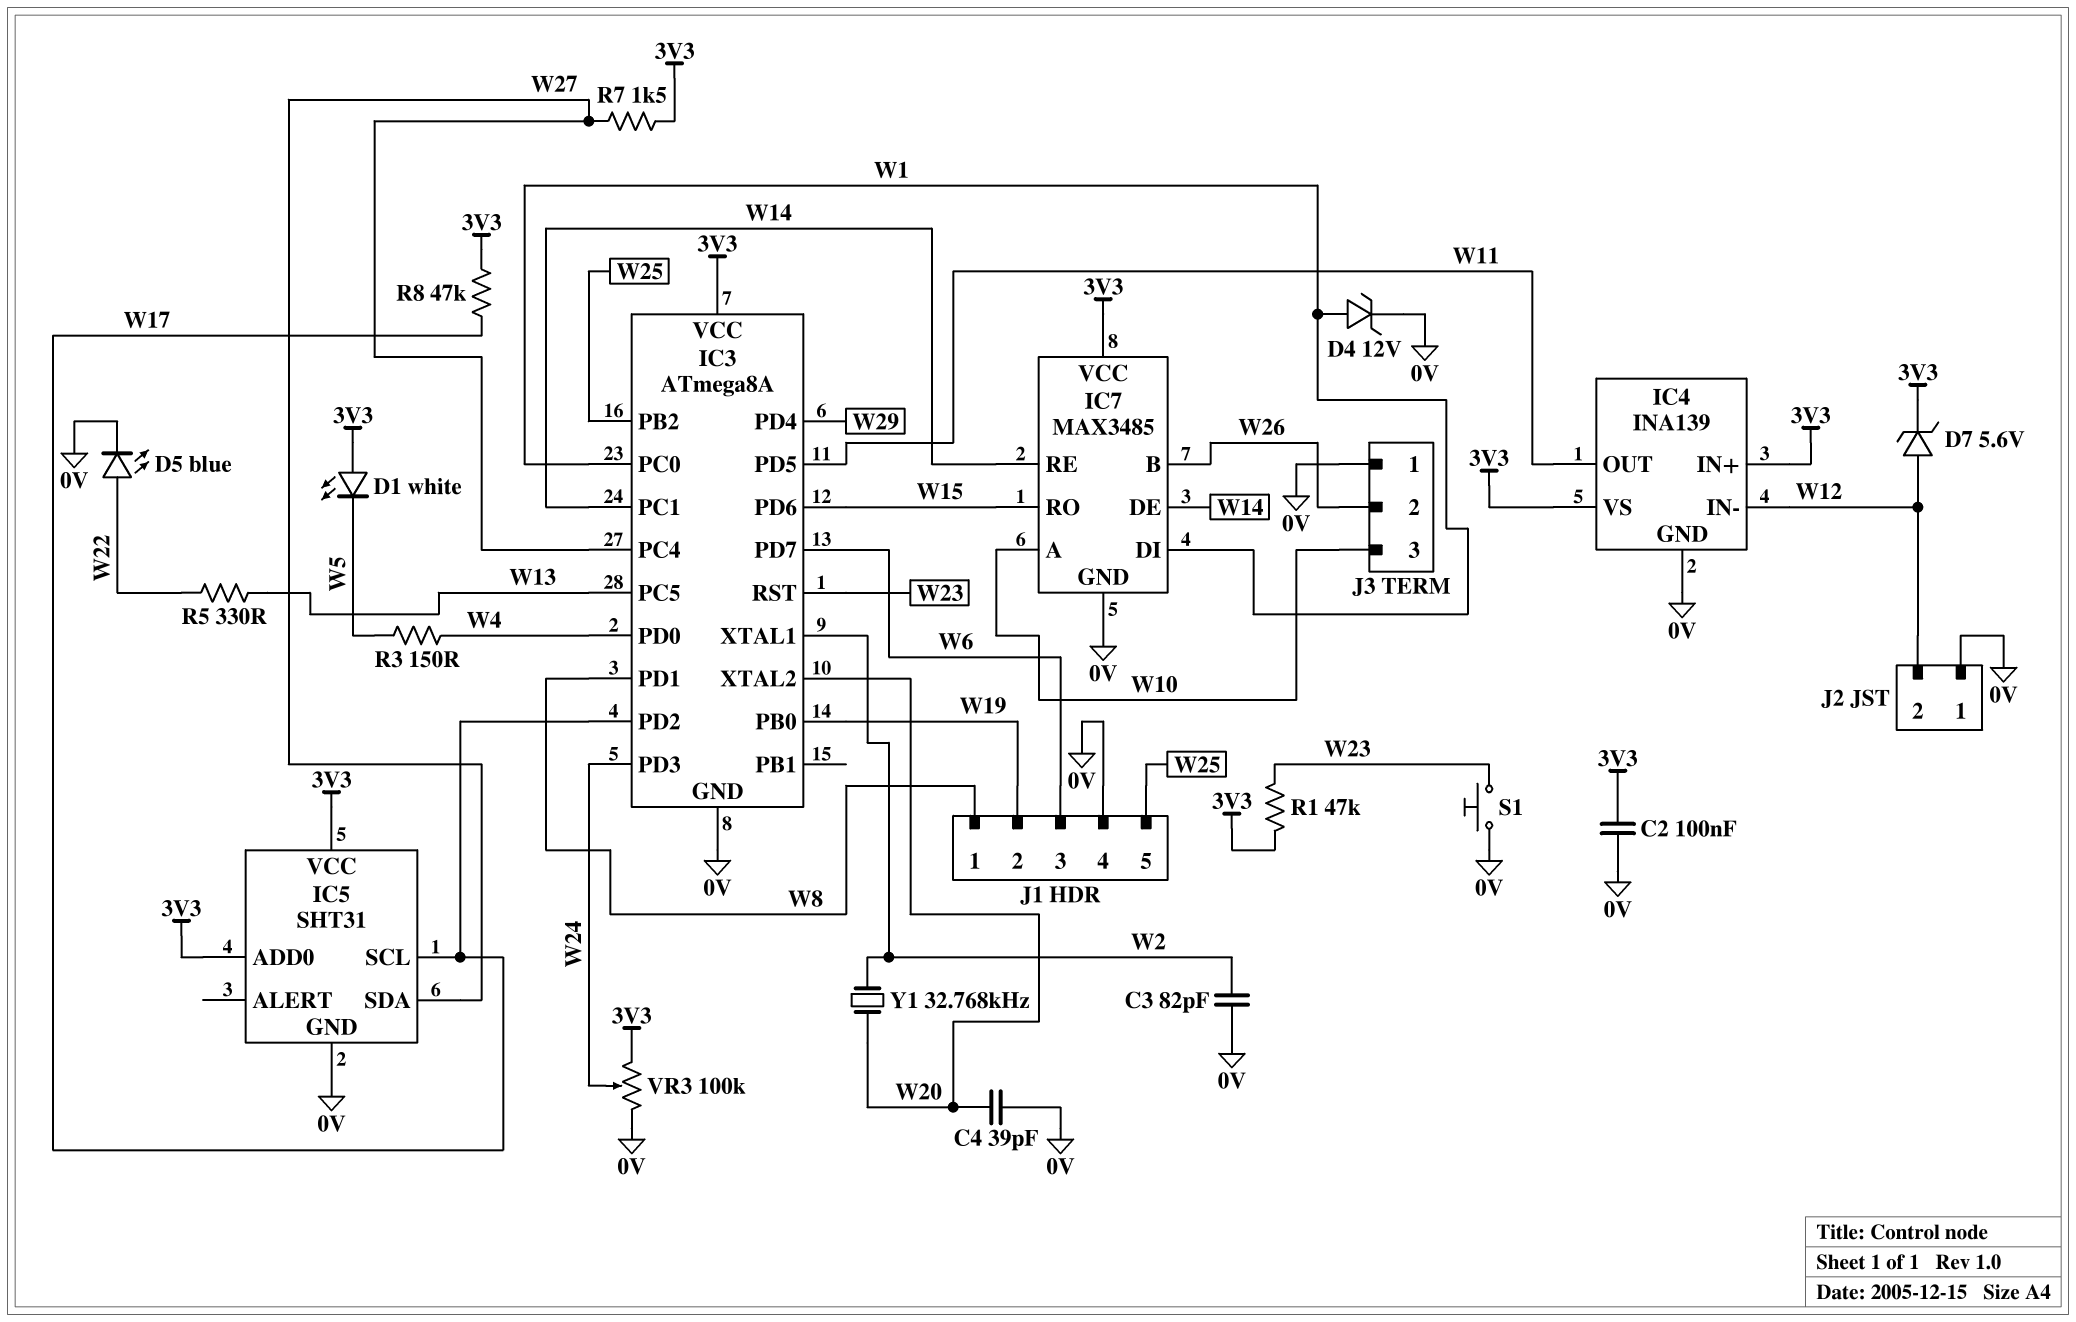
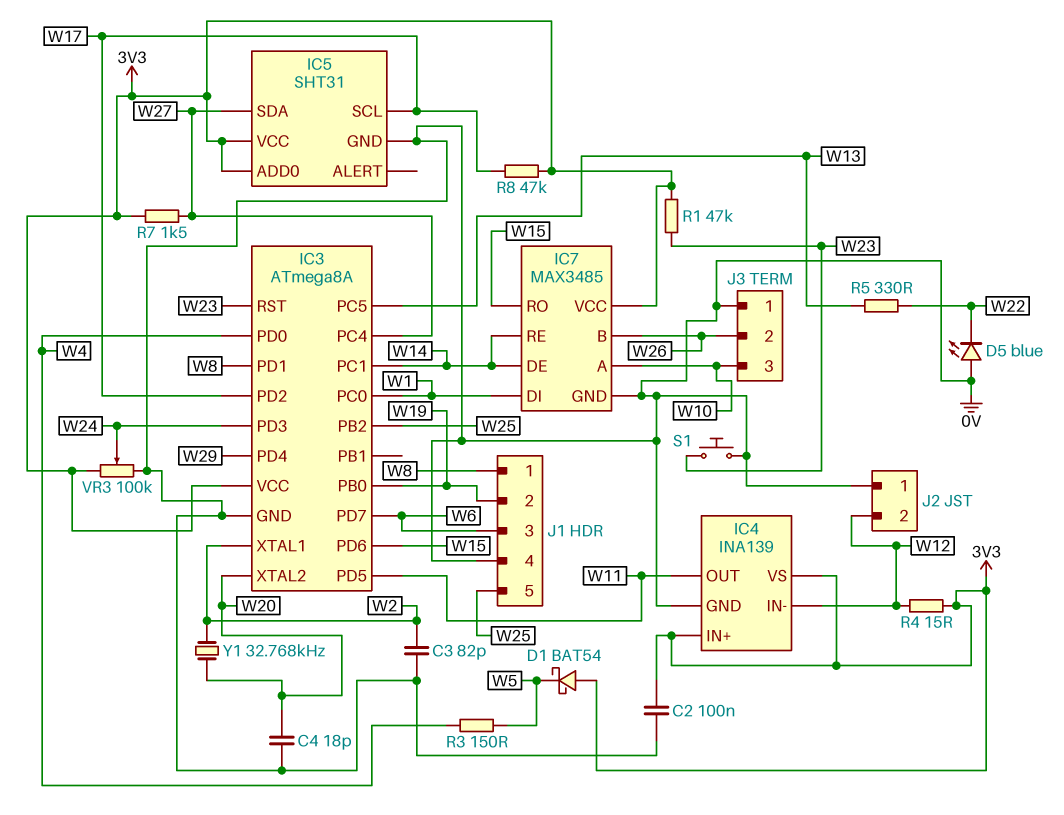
C4: 39pF (0V, W20) -> 18pF (0V, W20)
D1: LED white (A 3V3, K W5) -> schottky BAT54 (A 3V3, K W5)
D4: zener 12V (A W1, K 0V) -> none
D5: LED blue (A W22, K 0V) -> LED blue (A 0V, K W22)
D7: zener 5.6V (A W12, K 3V3) -> none
R4: none -> 15 (3V3, W12)

